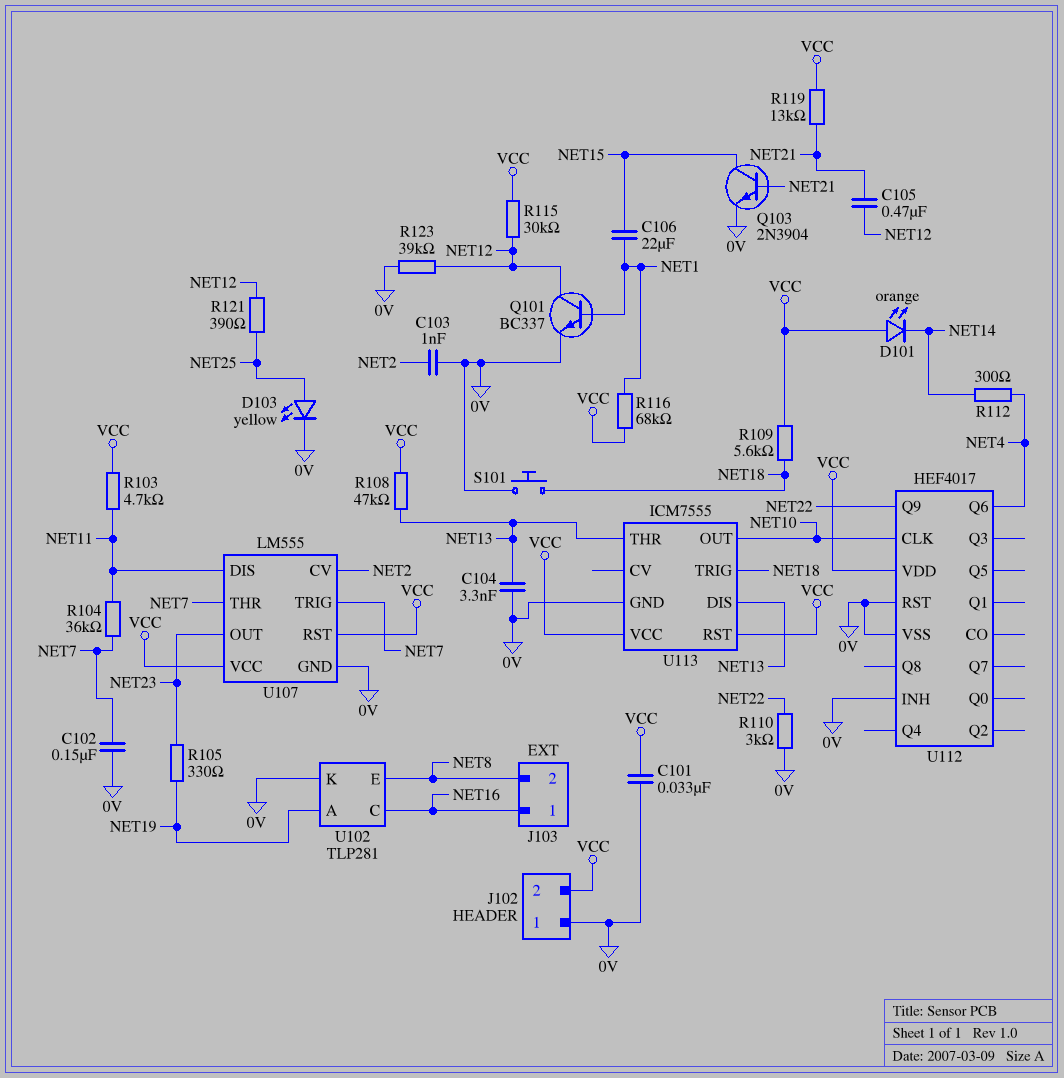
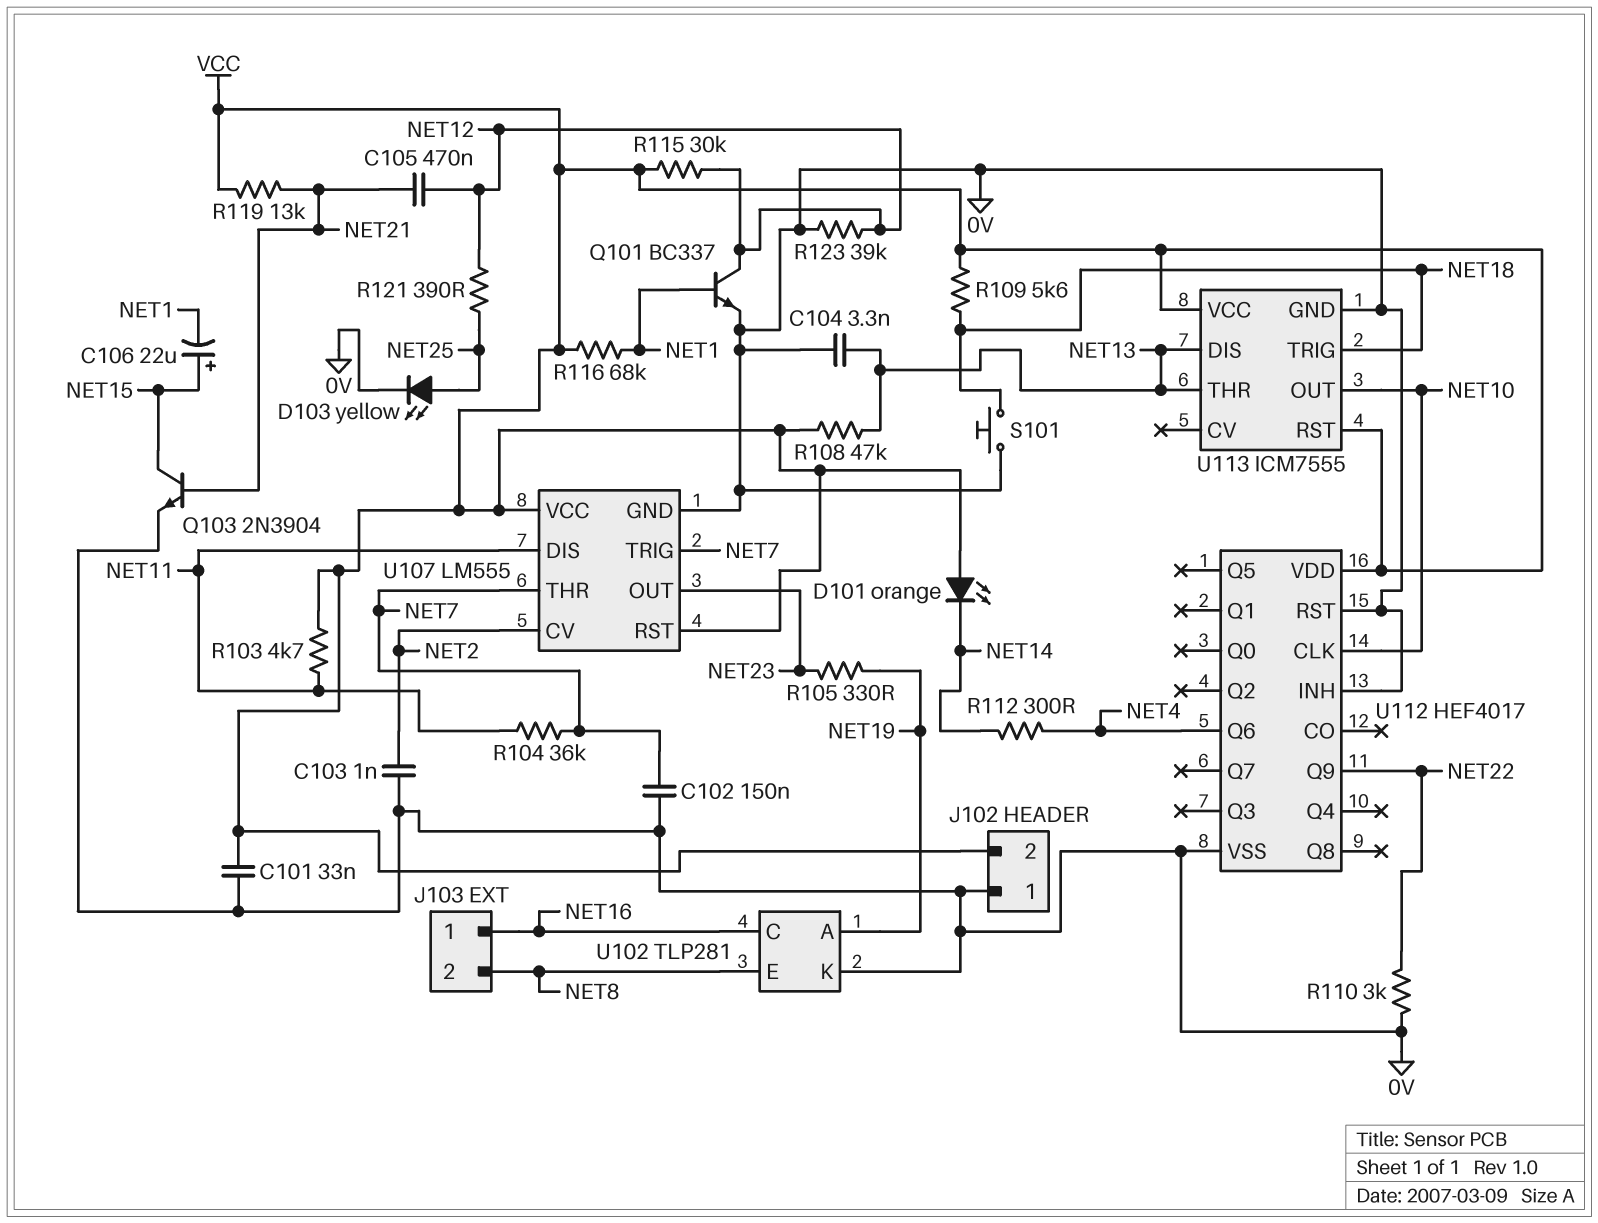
C106: 22uF (NET1, NET15) -> 22uF (plus NET15, minus NET1)

